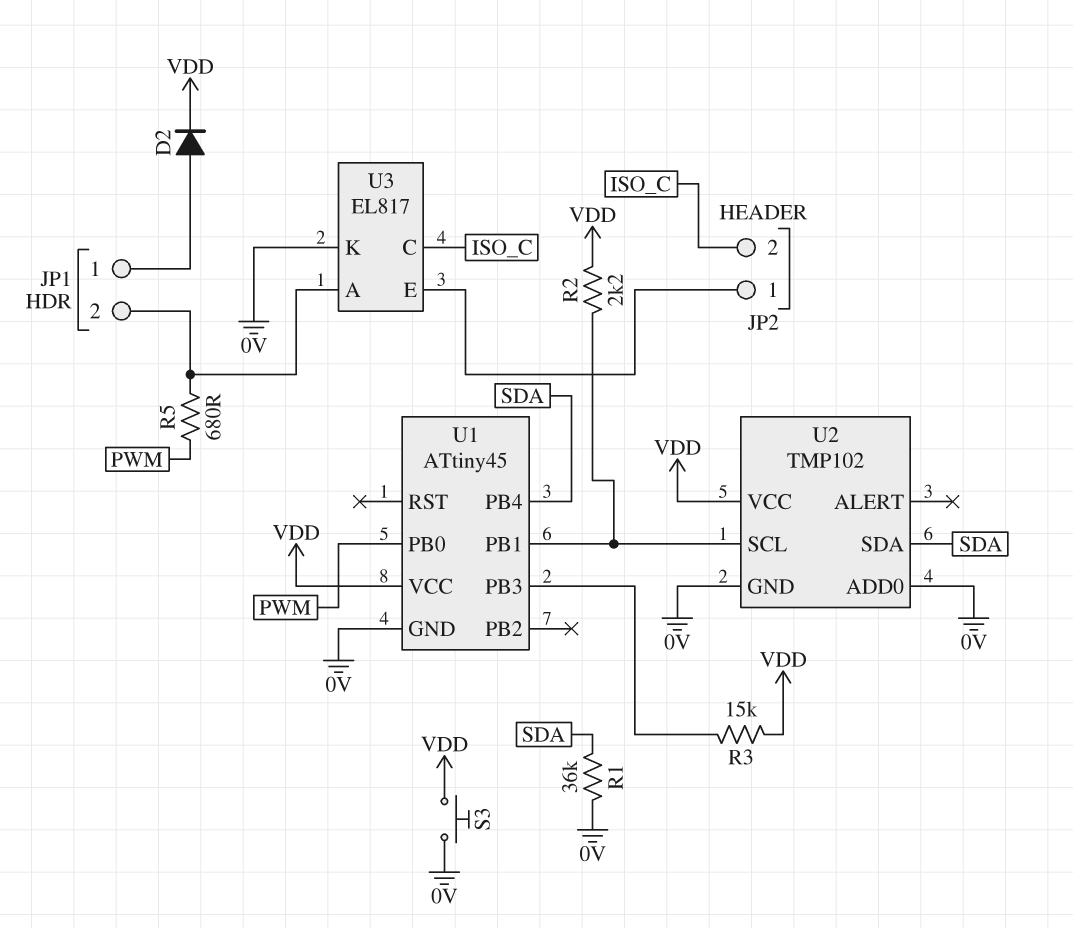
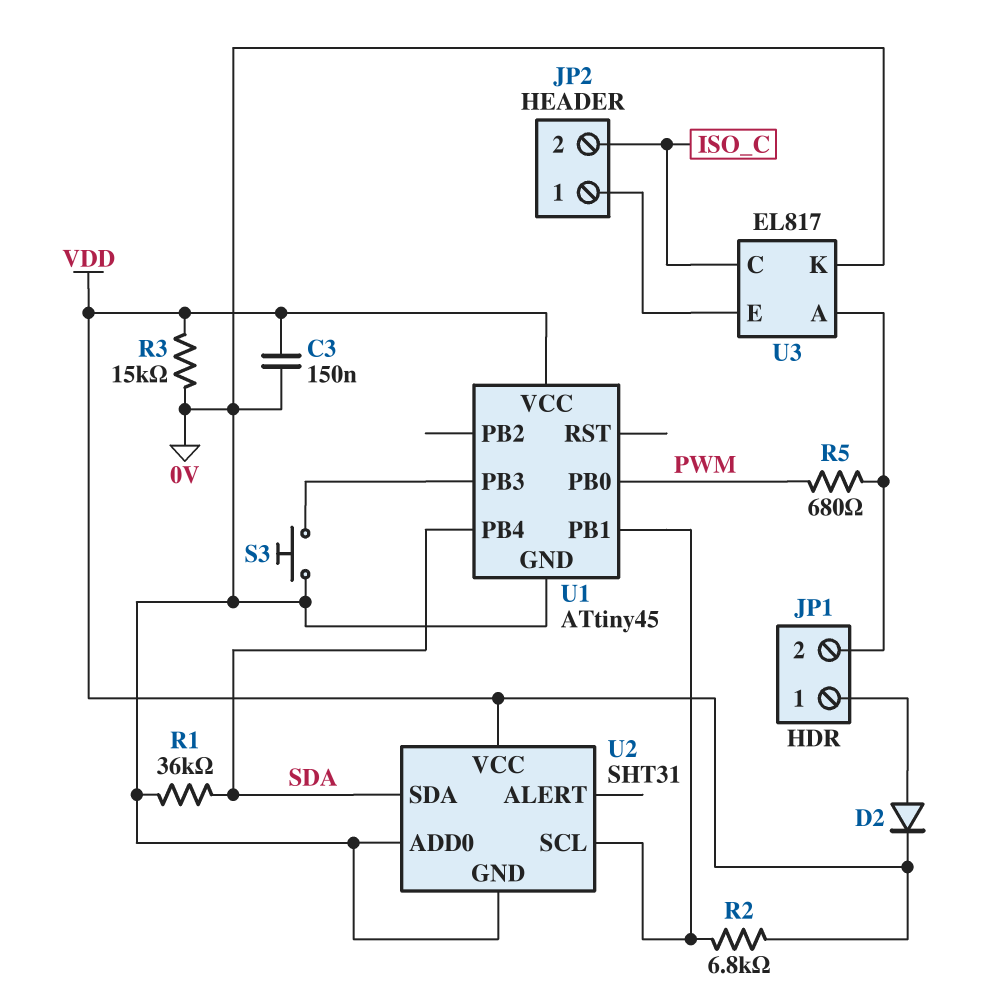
C3: none -> 150nF (0V, VDD)
R2: 2.2k (U1/PB1, VDD) -> 6.8k (U1/PB1, VDD)
R3: 15k (U1/PB3, VDD) -> 15k (0V, VDD)
S3: button (0V, VDD) -> button (0V, U1/PB3)
U2: TMP102 -> SHT31

